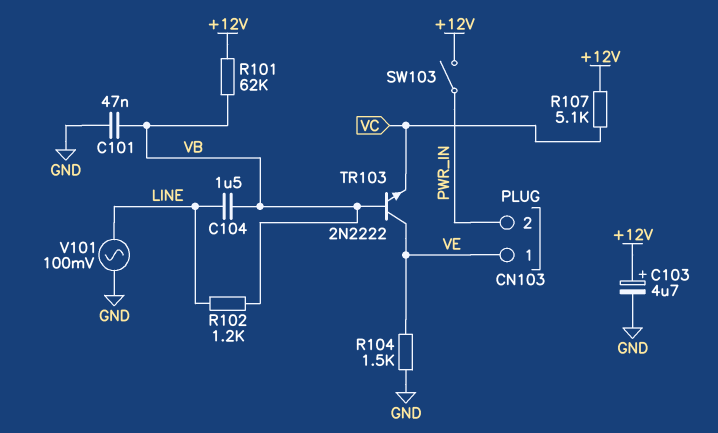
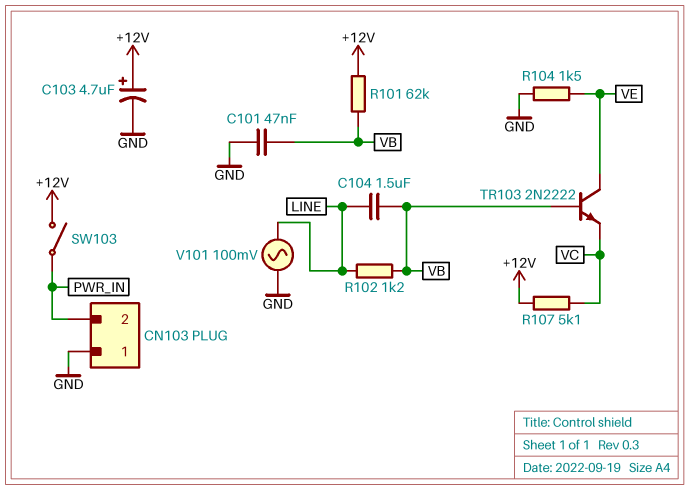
CN103 pin 1: VE -> GND

